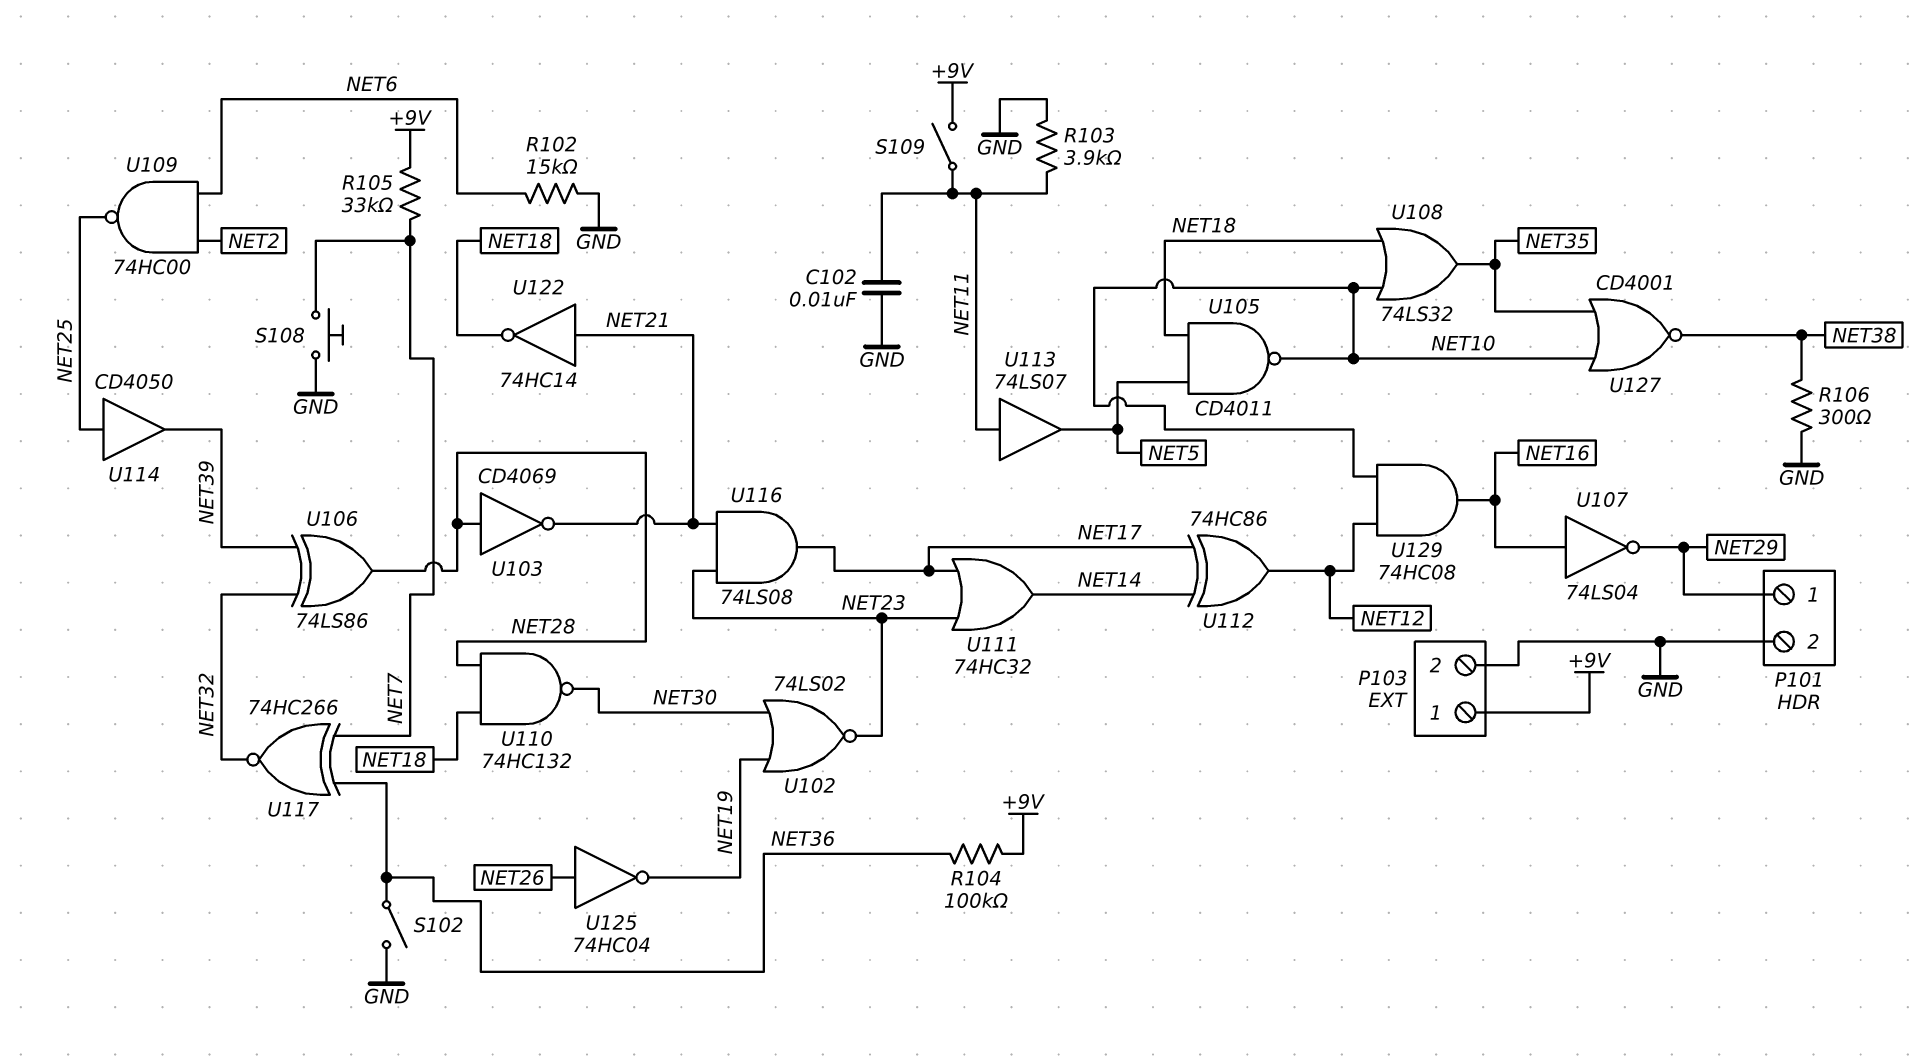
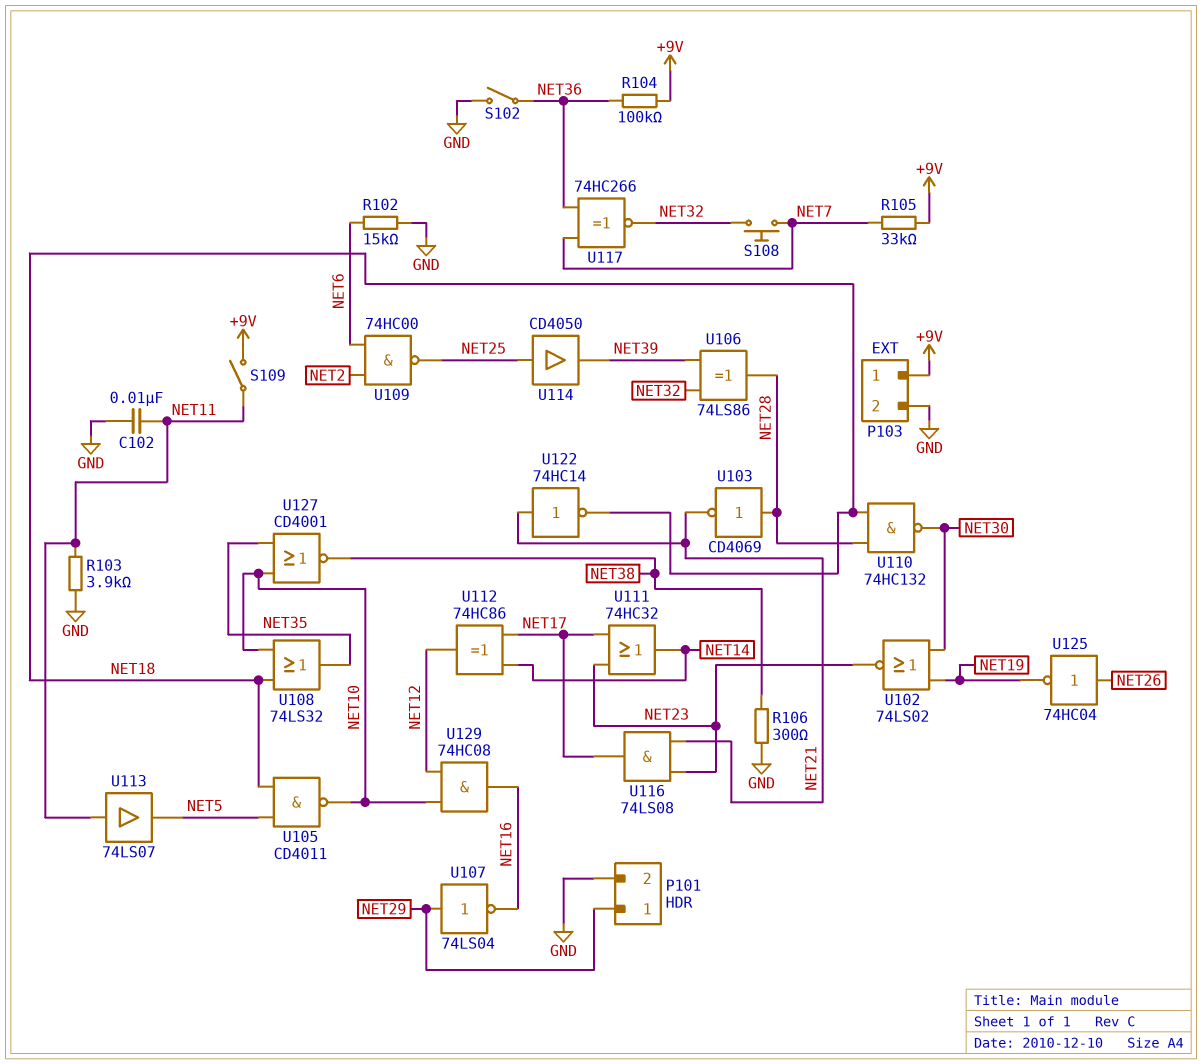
S108: button (GND, NET7) -> button (NET7, NET32)
U107: NOT 74LS04 (in NET16, out NET29) -> NOT 74LS04 (in NET29, out NET16)

